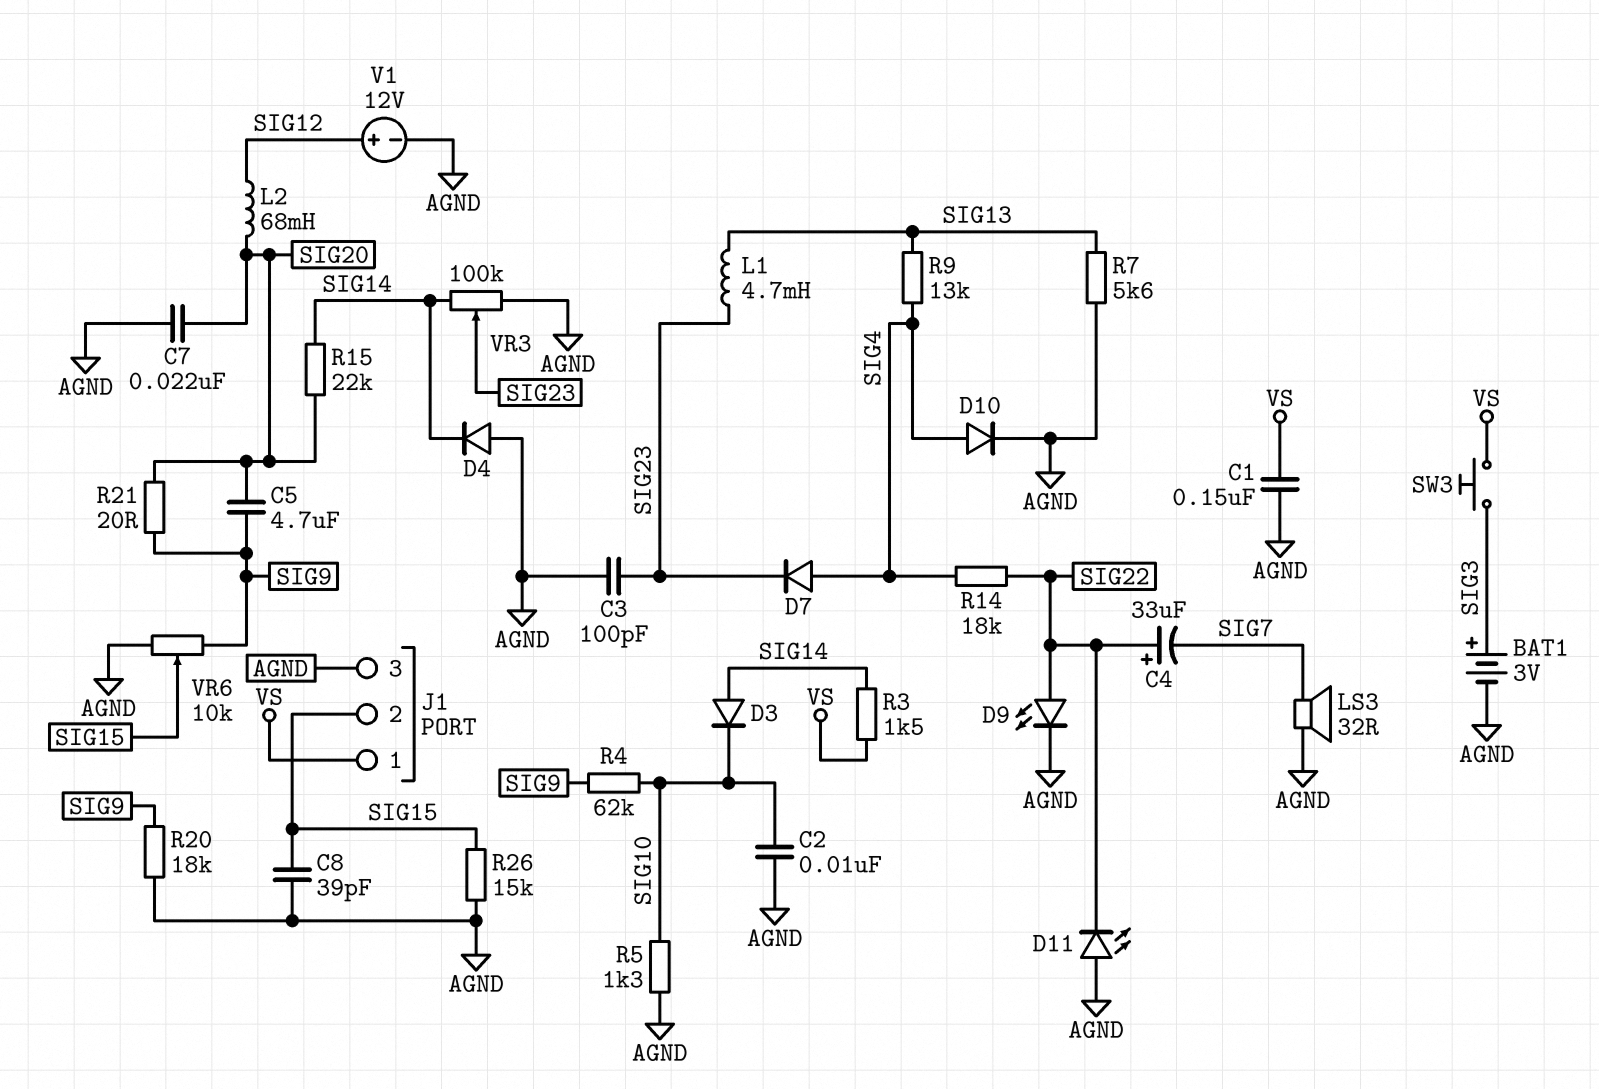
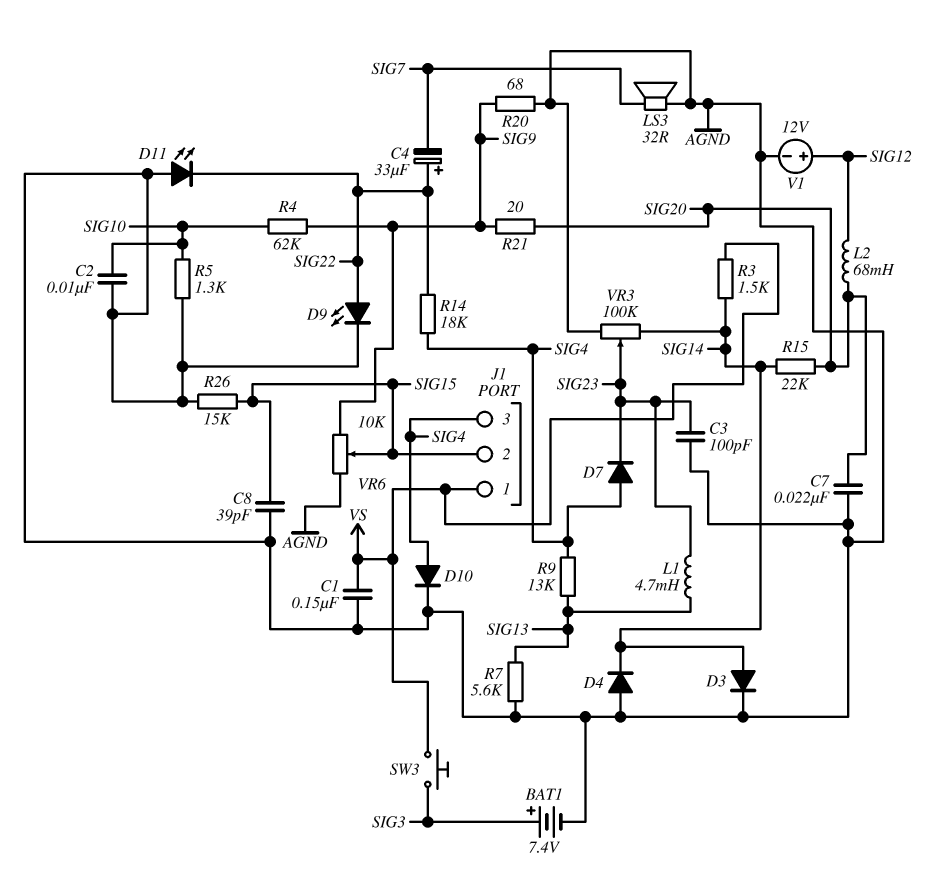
BAT1: 3V (plus SIG3, minus AGND) -> 7.4V (plus SIG3, minus AGND)
C5: 4.7uF (SIG9, SIG20) -> none
D3: diode (A SIG14, K SIG10) -> diode (A SIG14, K AGND)
J1 pin 3: AGND -> SIG4
R20: 18k (AGND, SIG9) -> 68 (AGND, SIG9)

